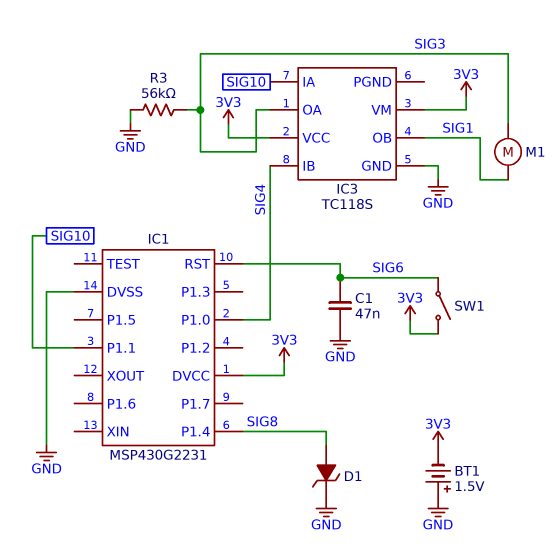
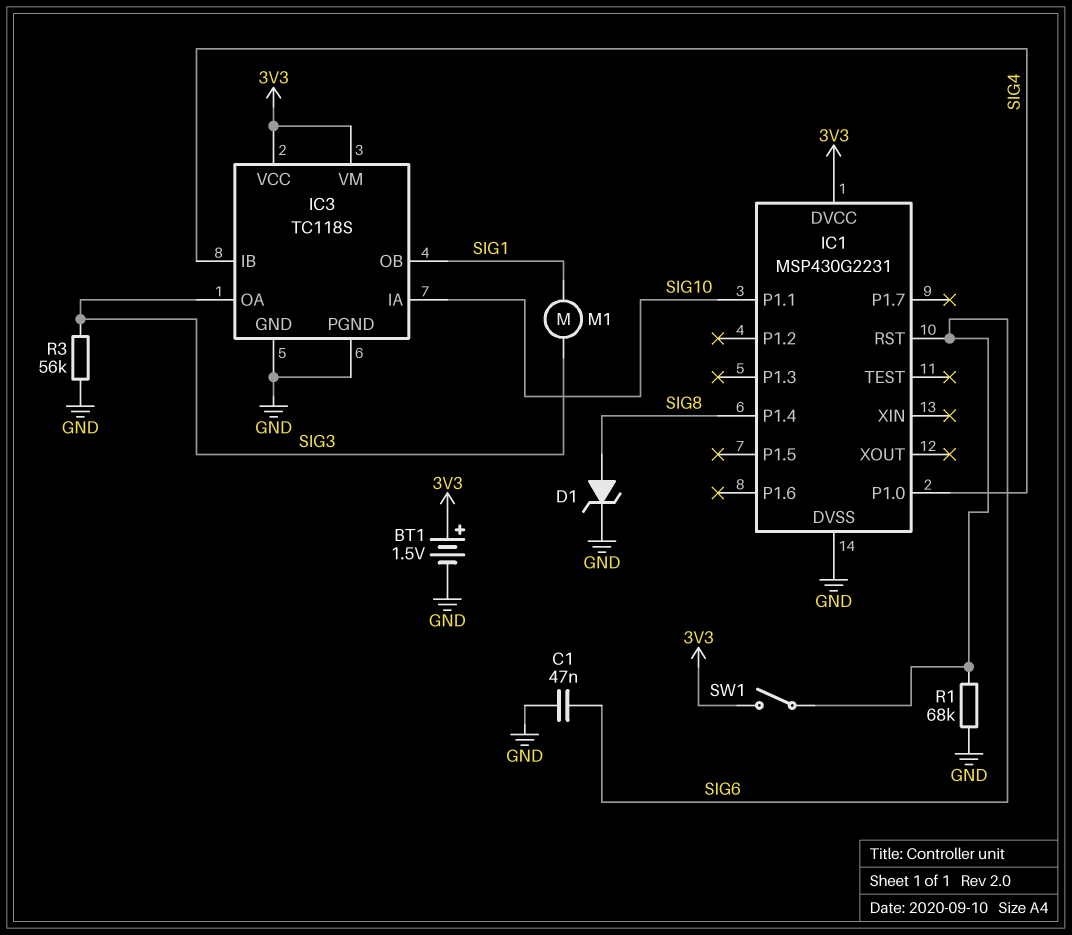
BT1: 1.5V (plus GND, minus 3V3) -> 1.5V (plus 3V3, minus GND)
IC3 pin PGND: none -> GND
R1: none -> 68k (GND, SIG6)

